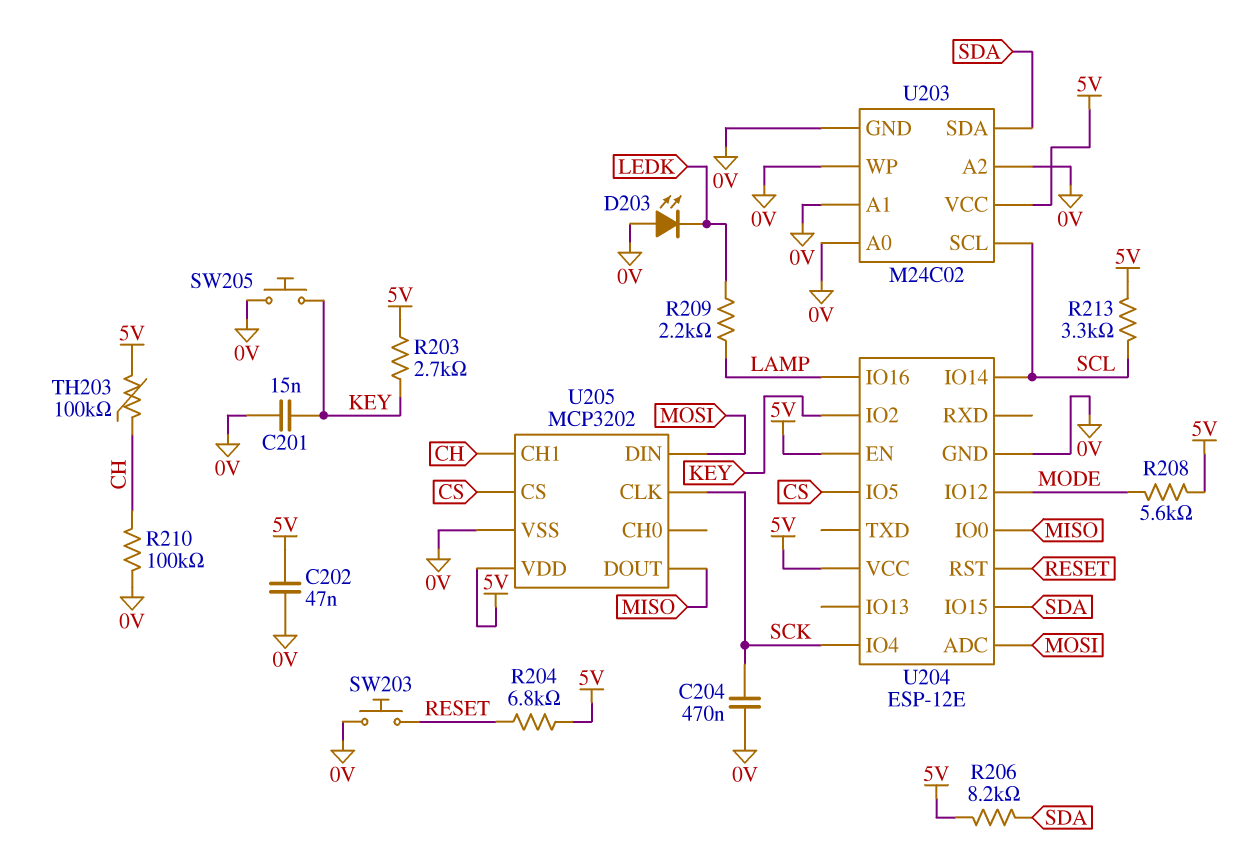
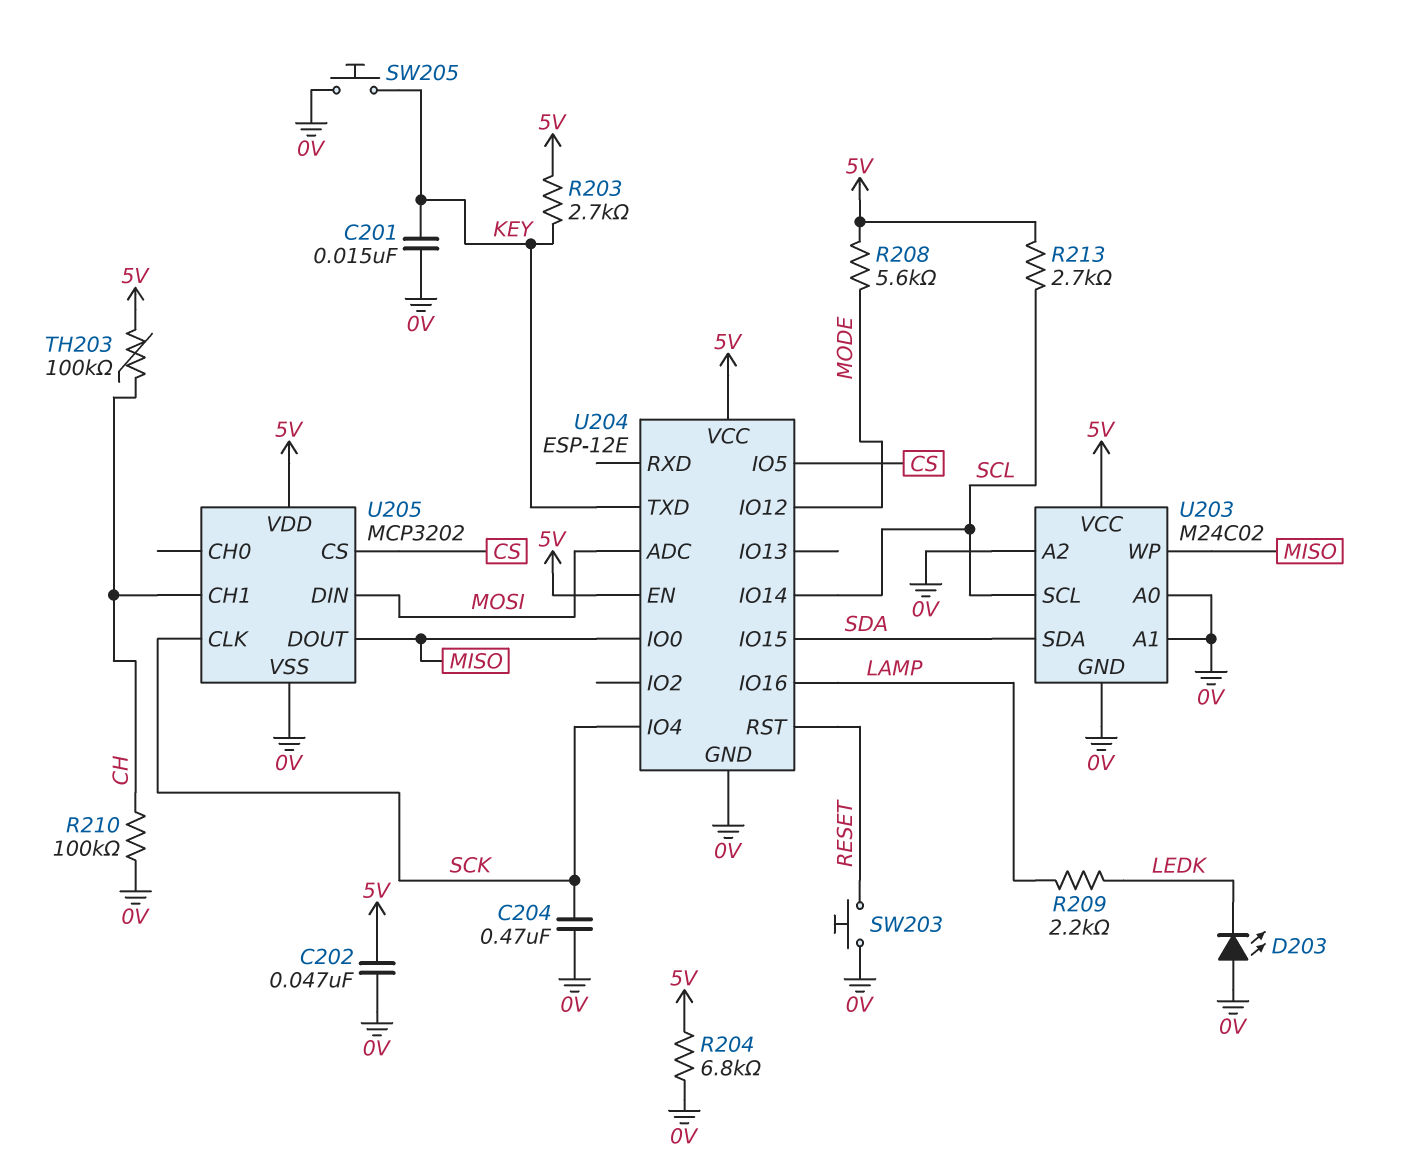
R204: 6.8k (5V, RESET) -> 6.8k (0V, 5V)
R206: 8.2k (5V, SDA) -> none
R213: 3.3k (5V, SCL) -> 2.7k (5V, SCL)
U203 pin WP: 0V -> MISO
U204 pin IO2: KEY -> none
U204 pin TXD: none -> KEY

